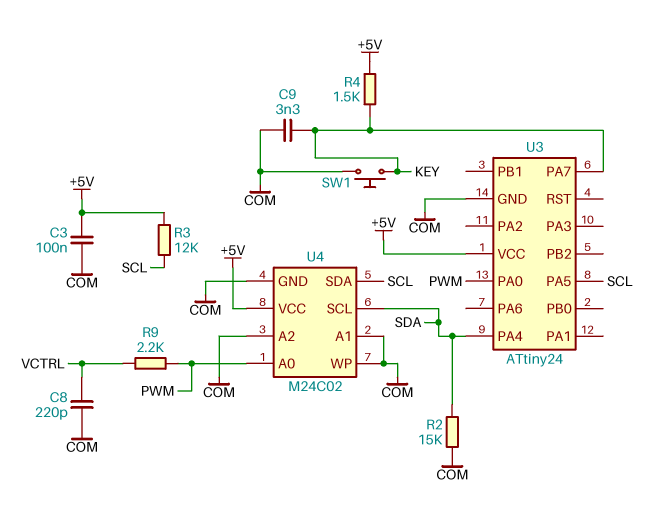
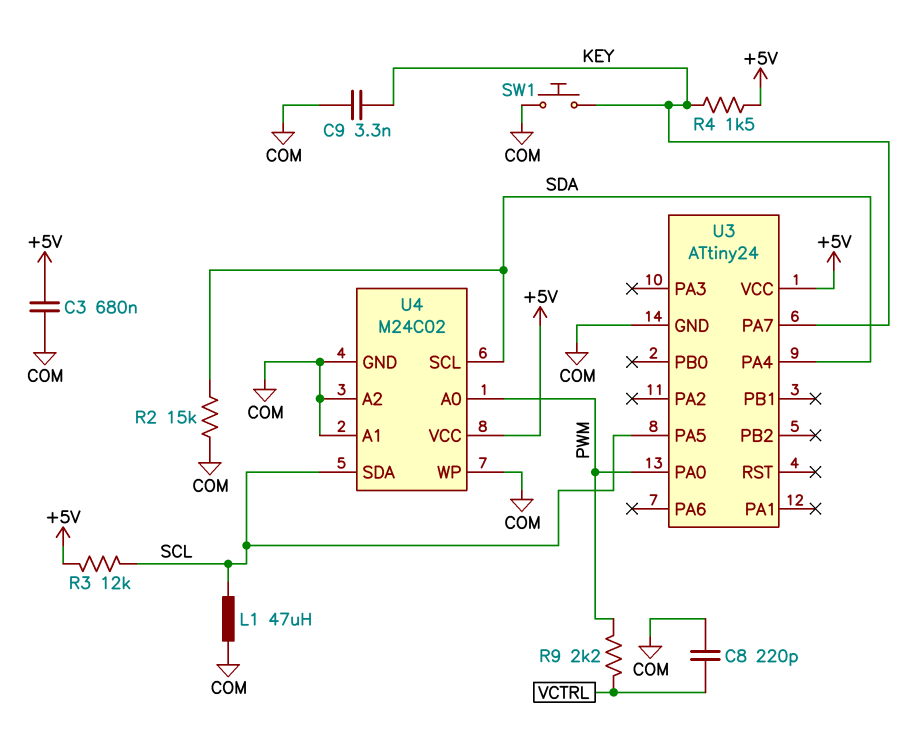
C3: 100nF (+5V, COM) -> 680nF (+5V, COM)
L1: none -> 47uH (COM, SCL)

